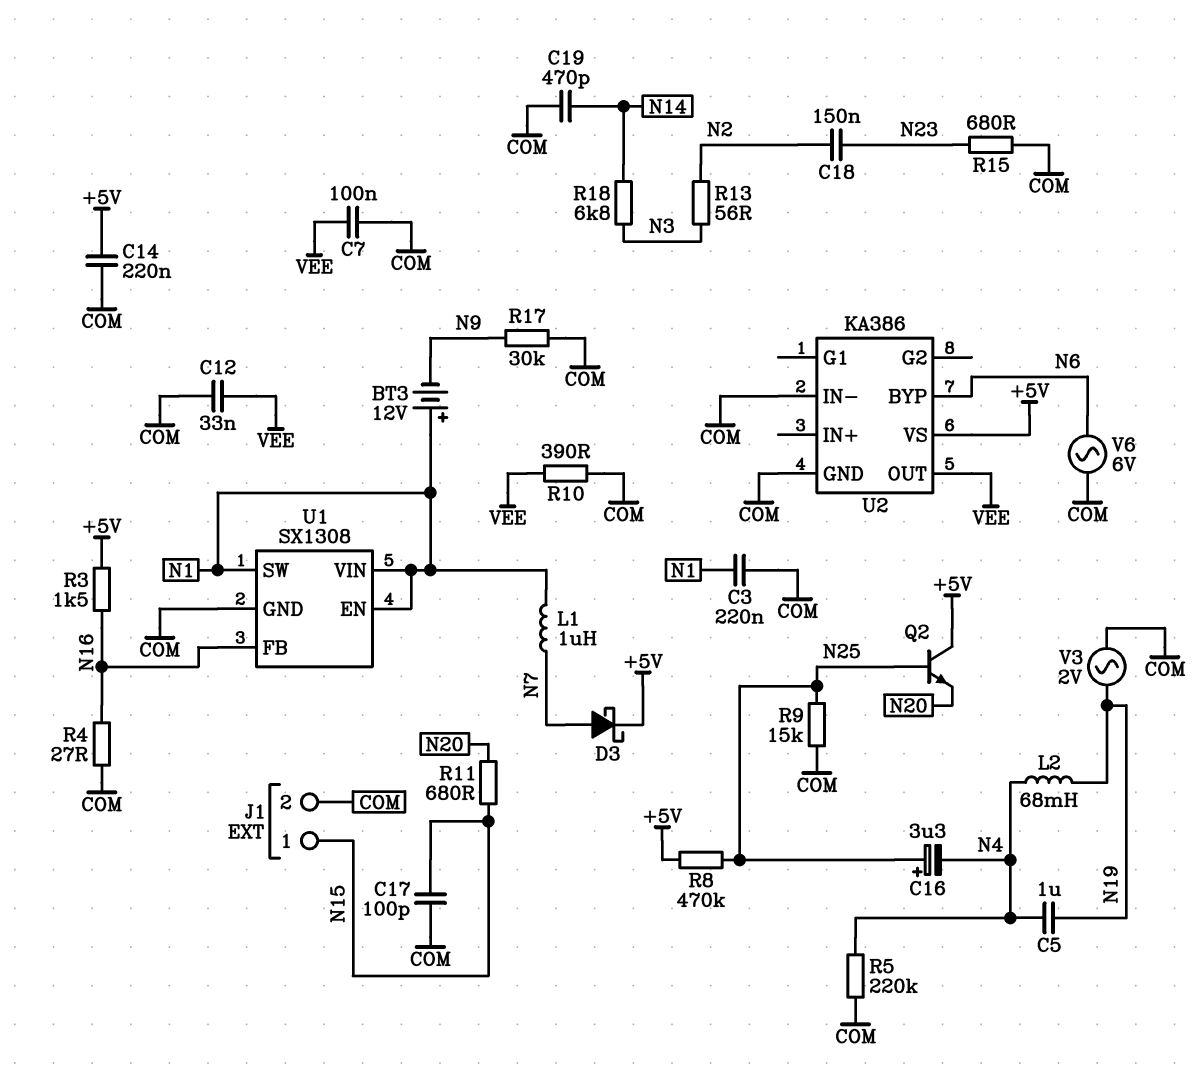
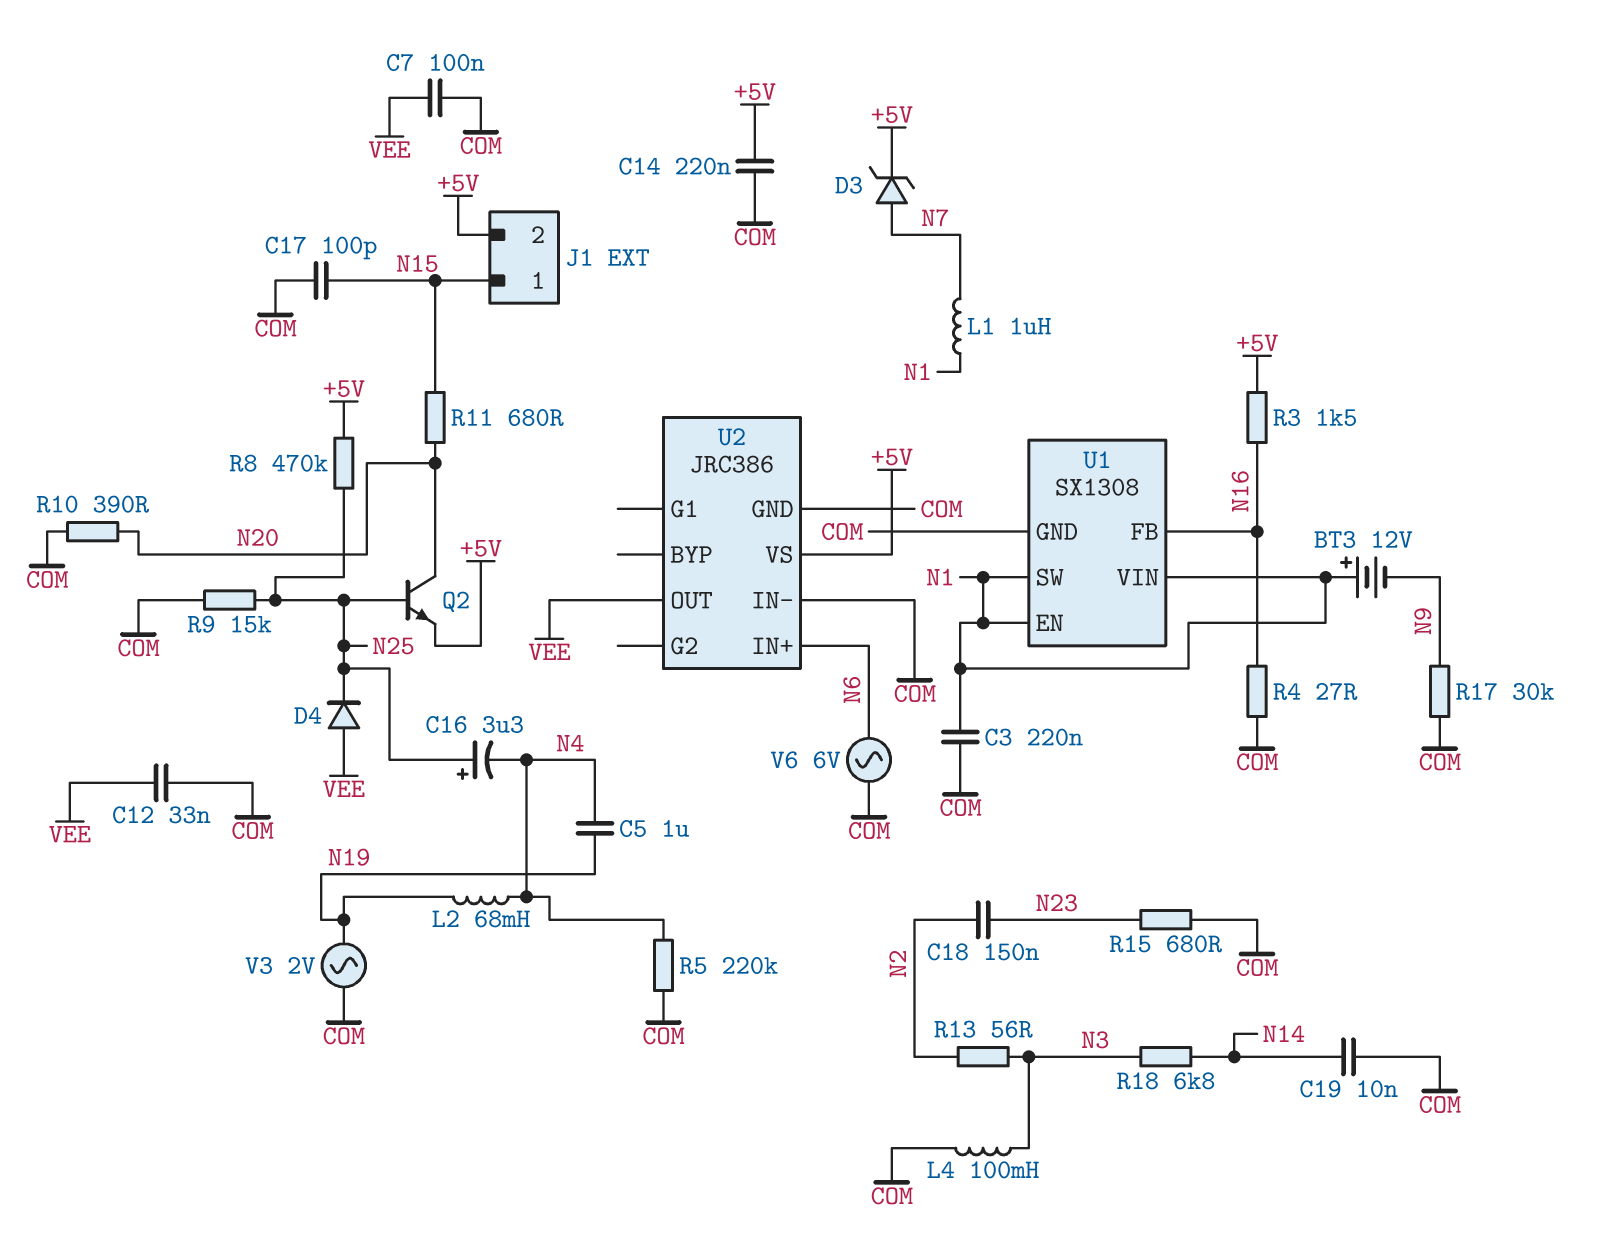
C19: 470pF (COM, N14) -> 10nF (COM, N14)
D3: schottky (A N7, K +5V) -> zener (A N7, K +5V)
D4: none -> diode (A VEE, K N25)
J1 pin 2: COM -> +5V
L4: none -> 100mH (COM, N3)
Q2: NPN (B N25, C +5V, E N20) -> NPN (B N25, C N20, E +5V)
R10: 390 (COM, VEE) -> 390 (COM, N20)
U2: KA386 -> JRC386
U2 pin BYP: N6 -> none
U2 pin IN+: none -> N6

